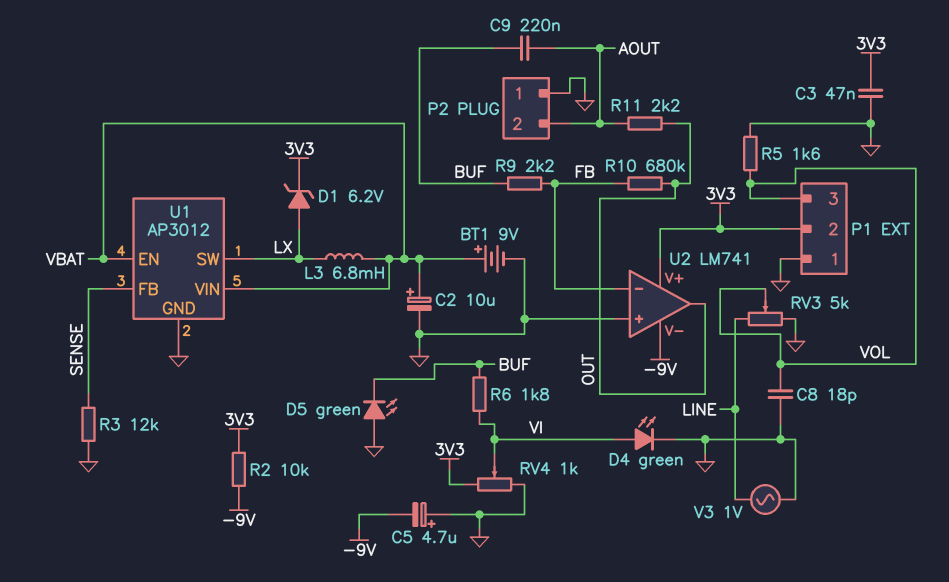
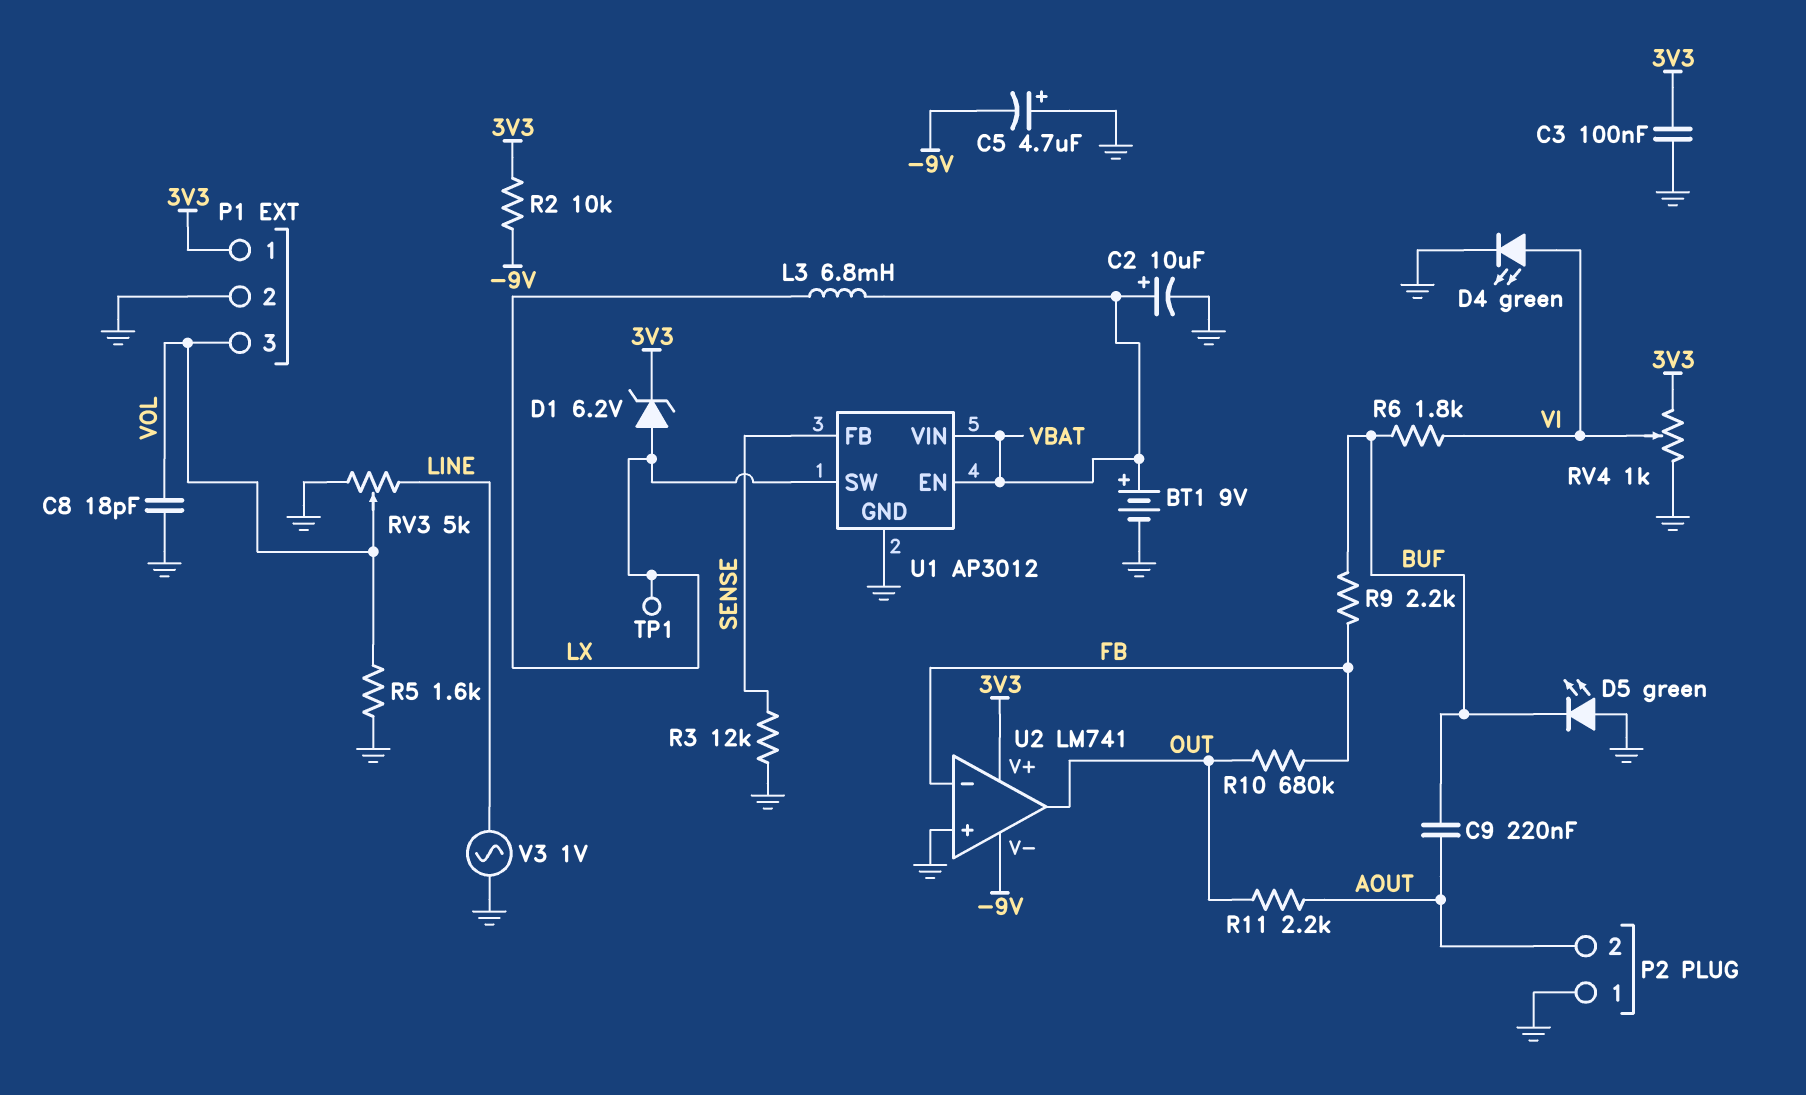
C3: 47nF (3V3, GND) -> 100nF (3V3, GND)
P1 pin 1: GND -> 3V3
P1 pin 2: 3V3 -> GND
TP1: none -> test point (LX)

